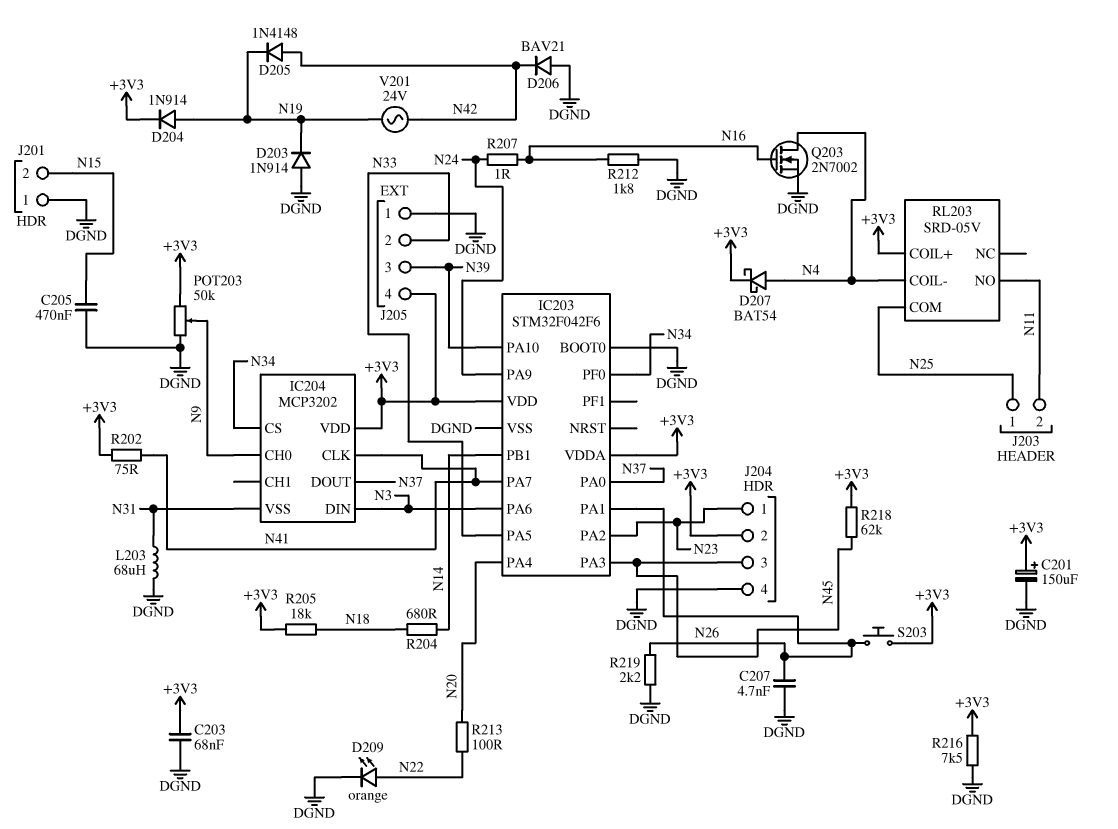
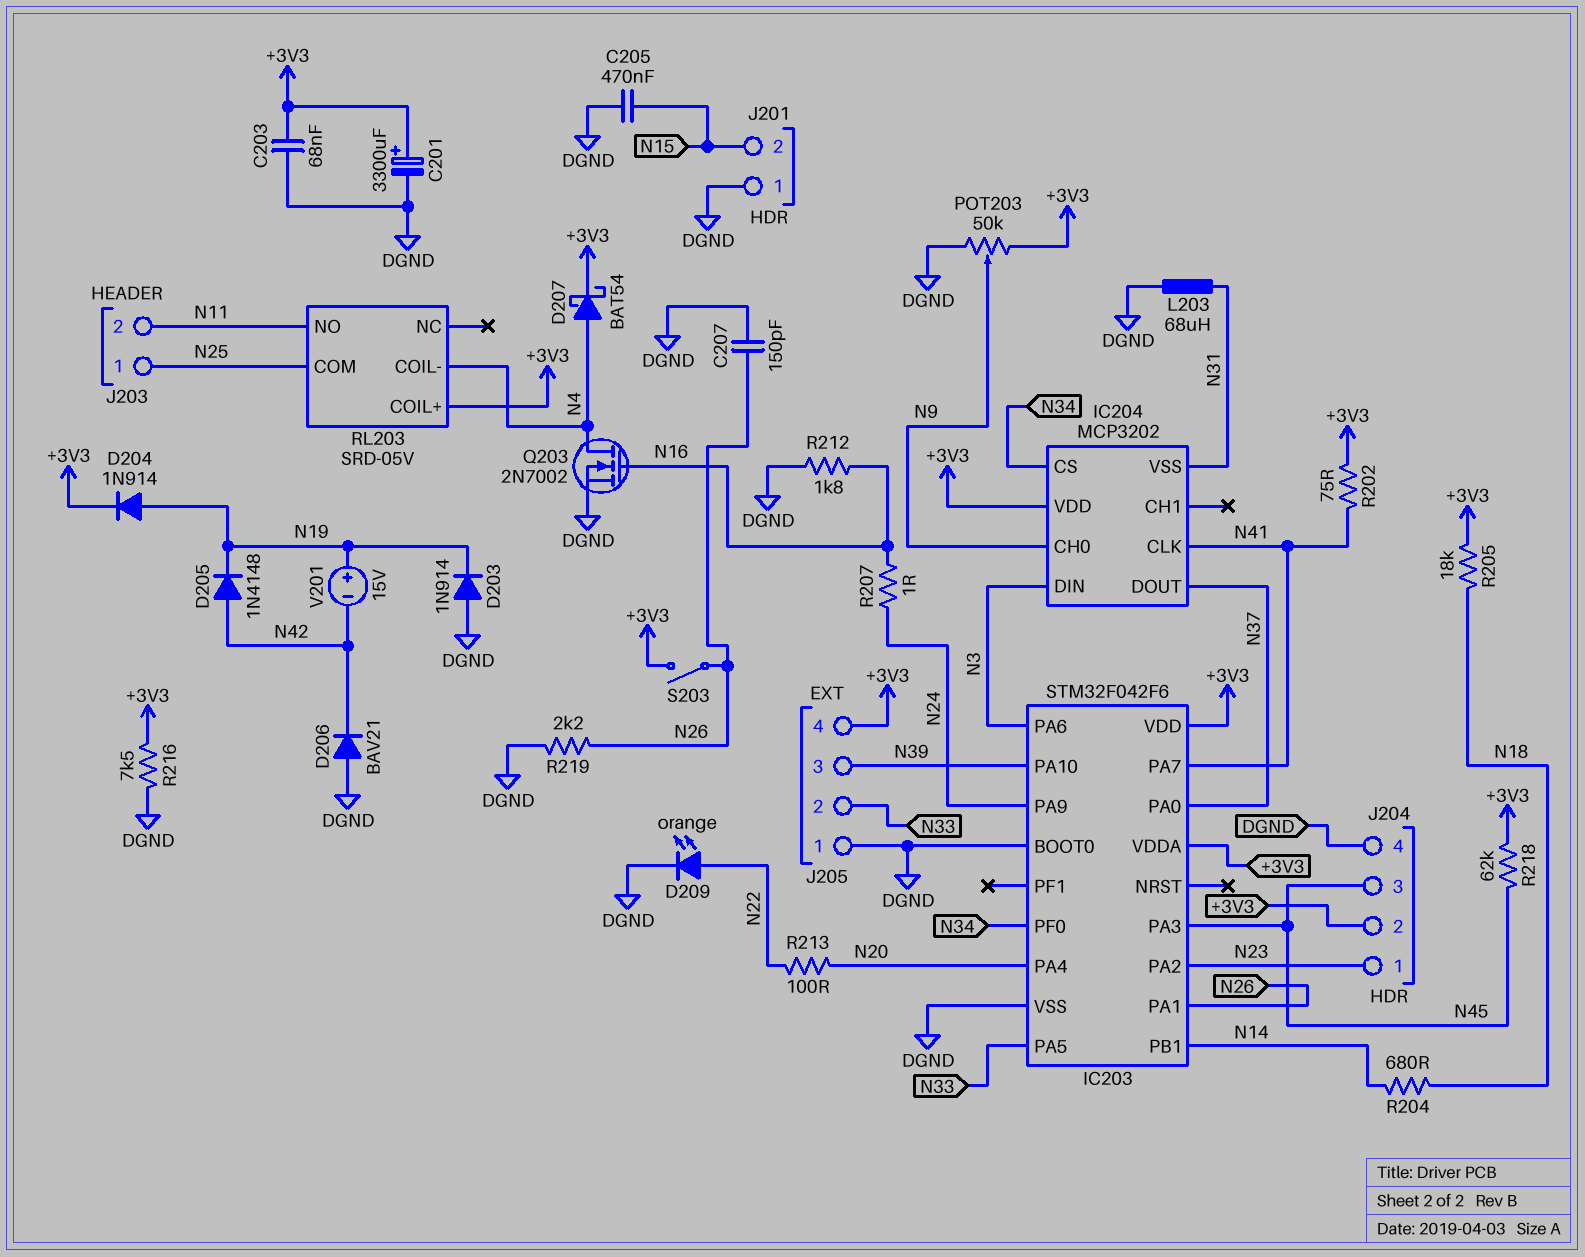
C201: 150uF (plus +3V3, minus DGND) -> 3300uF (plus +3V3, minus DGND)
C207: 4.7nF (DGND, N26) -> 150pF (DGND, N26)
S203: button (+3V3, N26) -> switch (+3V3, N26)
V201: AC 24V (N19, N42) -> 15V (plus N19, minus N42)

